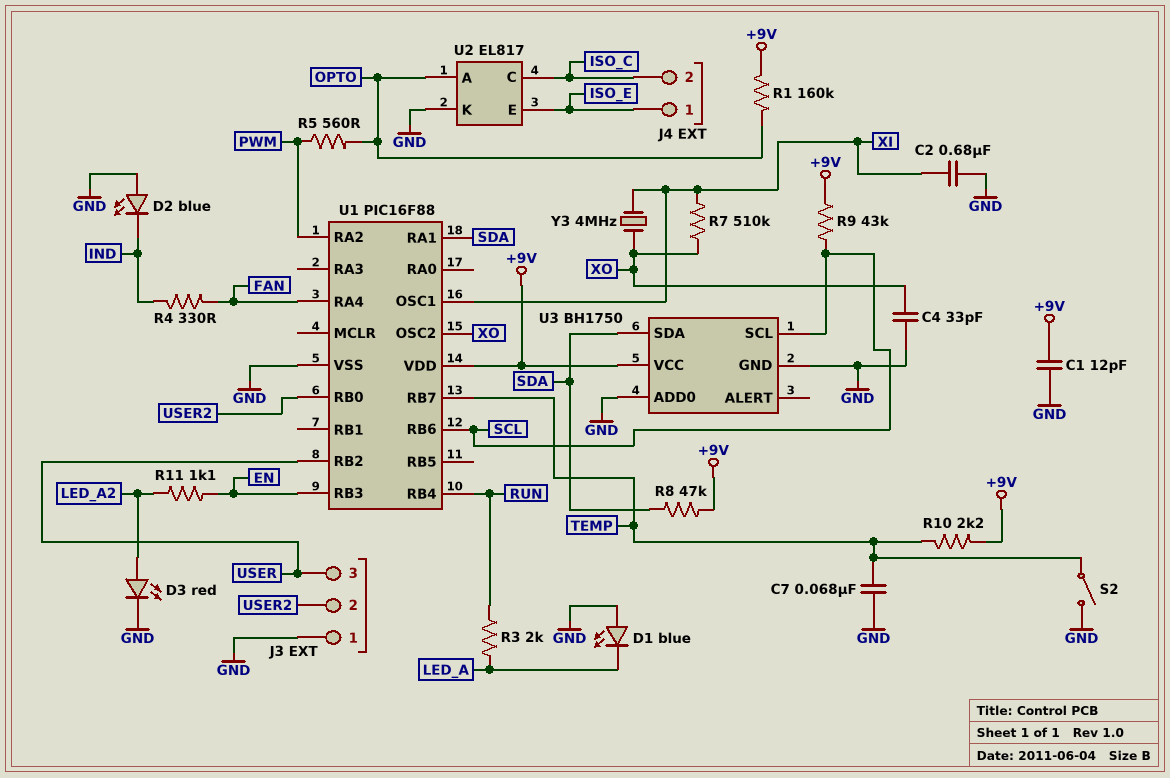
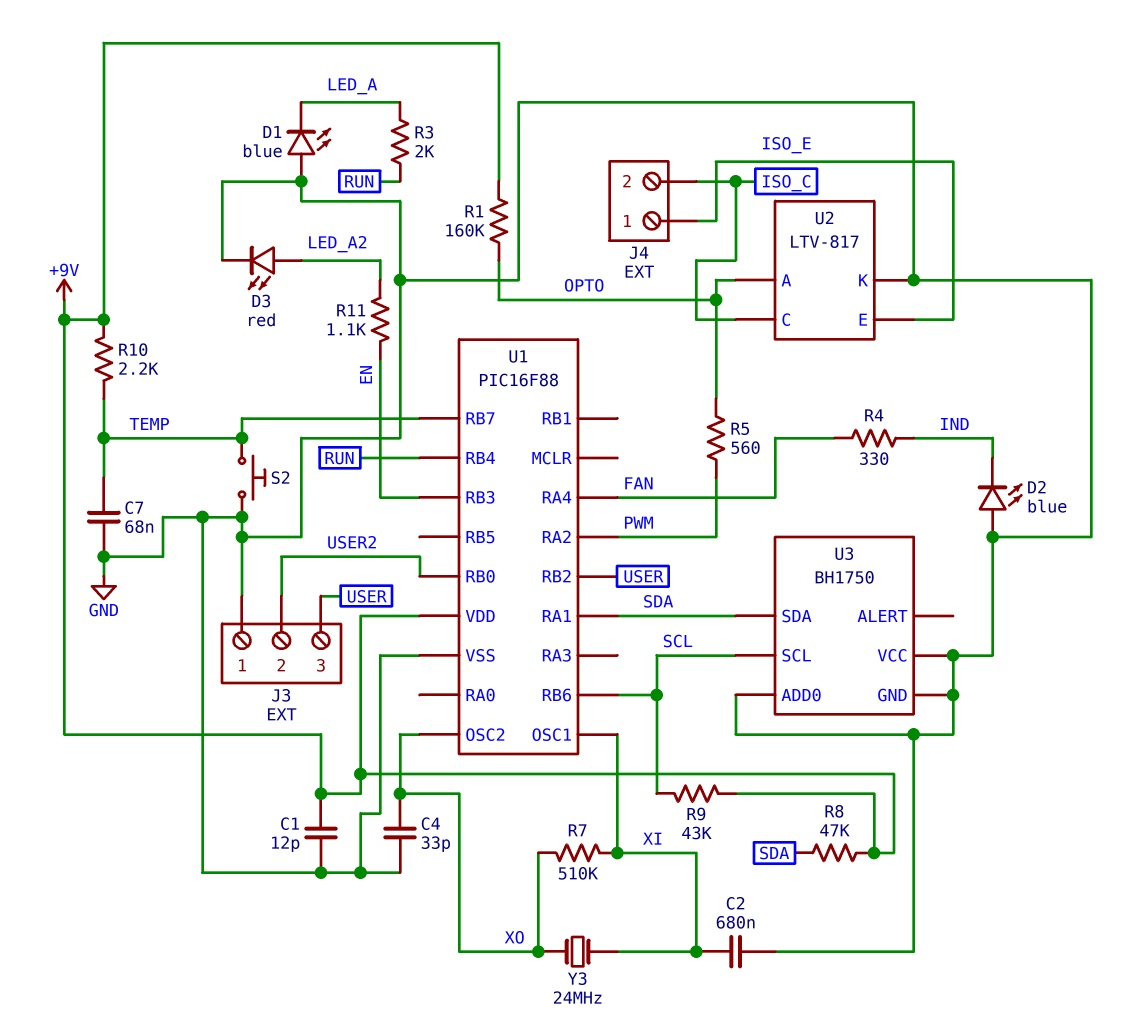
S2: switch (GND, TEMP) -> button (GND, TEMP)
U2: EL817 -> LTV-817
U3 pin VCC: +9V -> GND
Y3: 4MHz (XI, XO) -> 24MHz (XI, XO)

